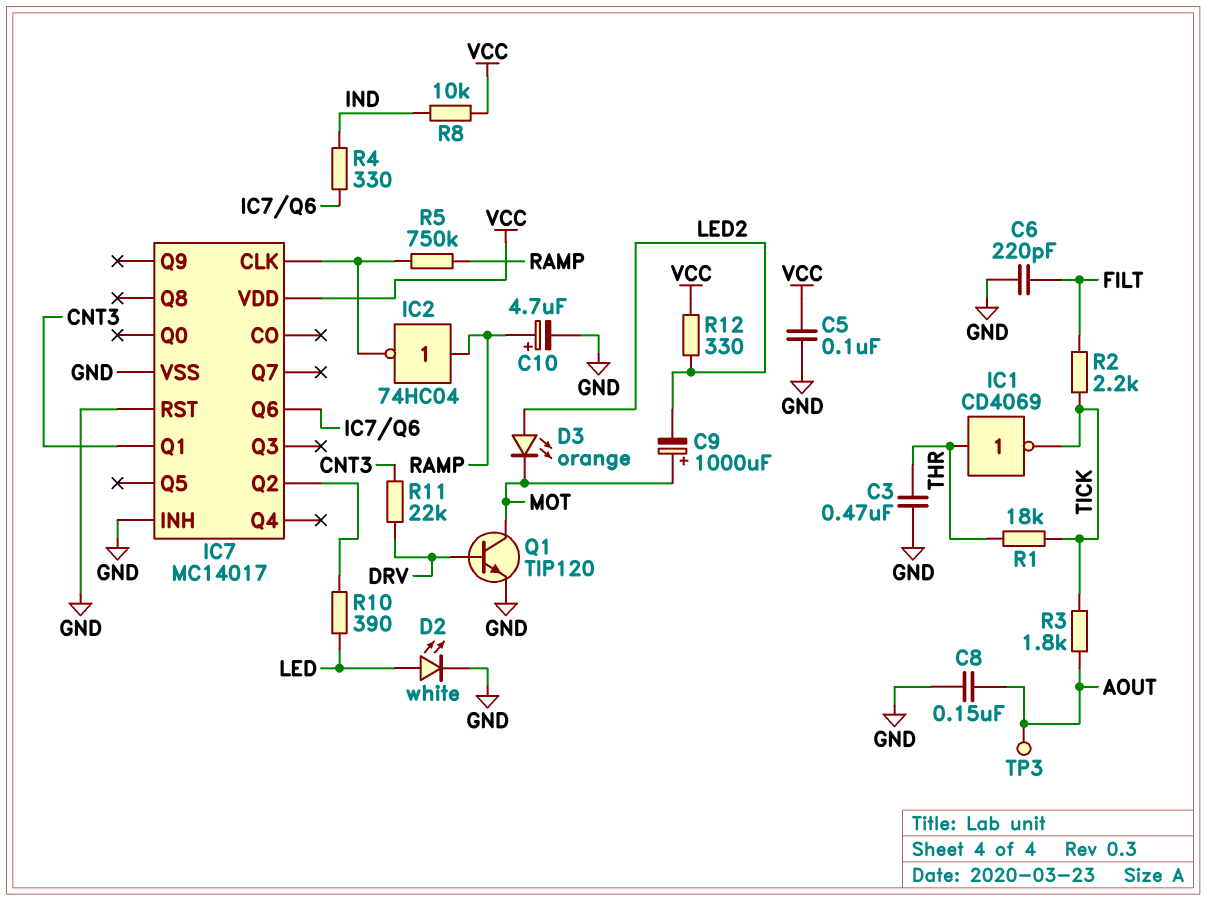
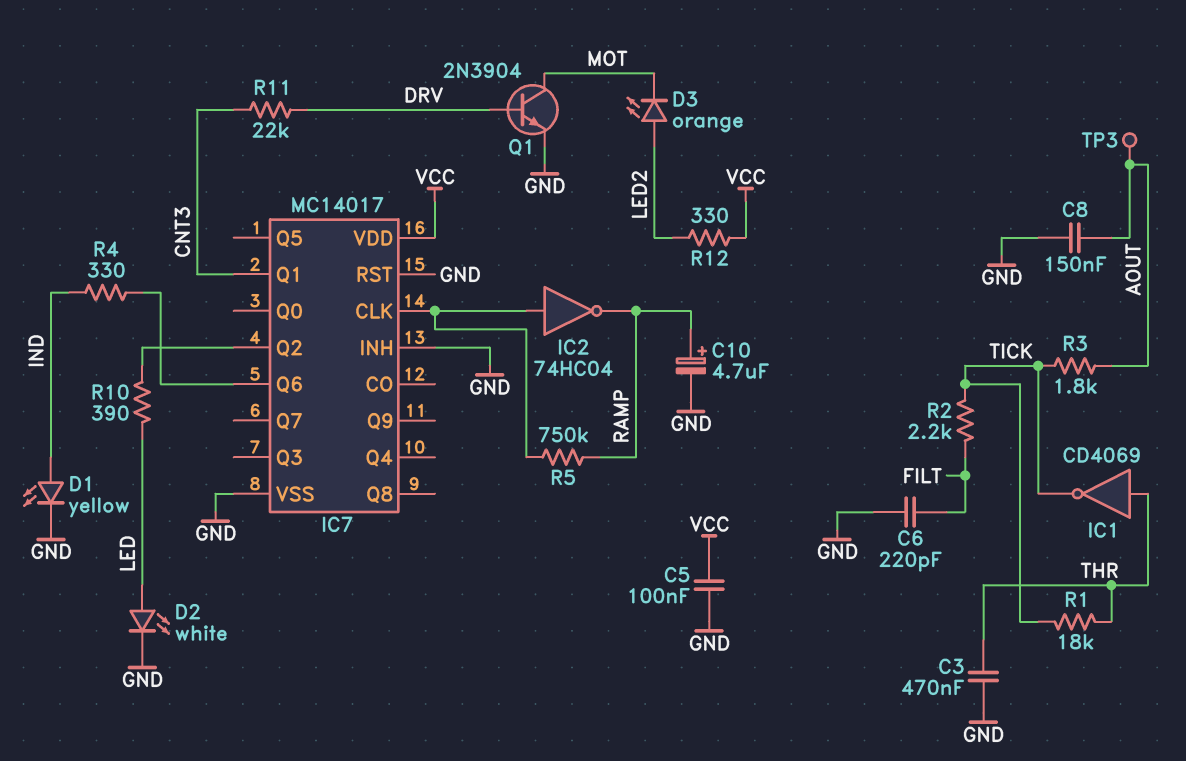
C9: 1000uF (plus MOT, minus LED2) -> none
D1: none -> LED yellow (A IND, K GND)
IC2: NOT 74HC04 (in RAMP, out IC7/CLK) -> NOT 74HC04 (in IC7/CLK, out RAMP)
Q1: NPN TIP120 (B DRV, C MOT, E GND) -> NPN 2N3904 (B DRV, C MOT, E GND)
R8: 10k (IND, VCC) -> none

